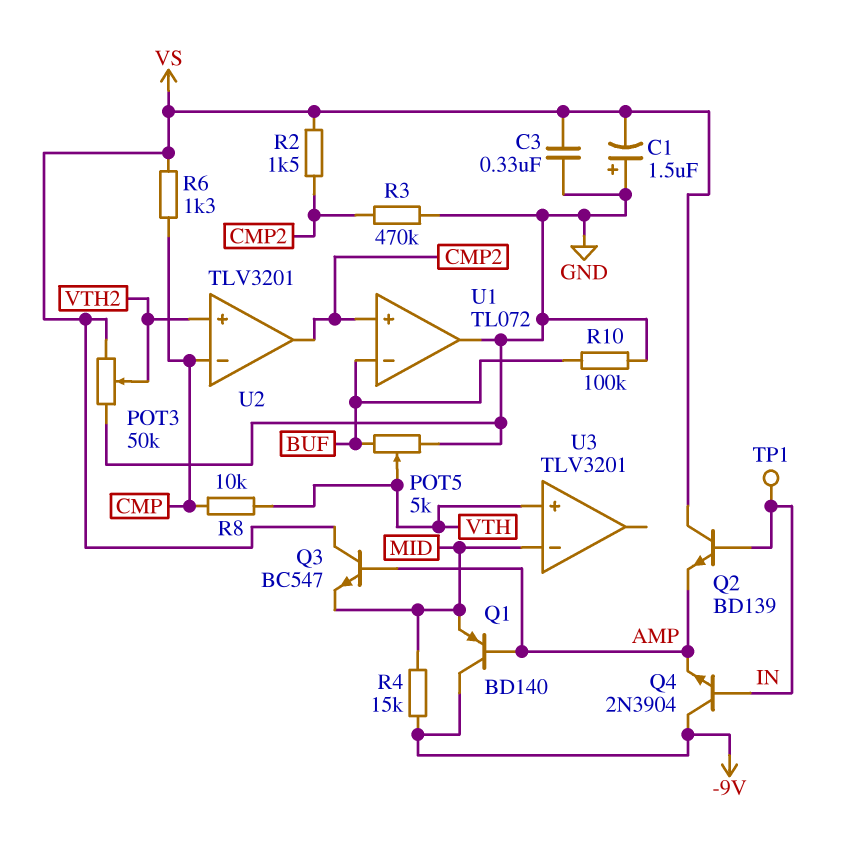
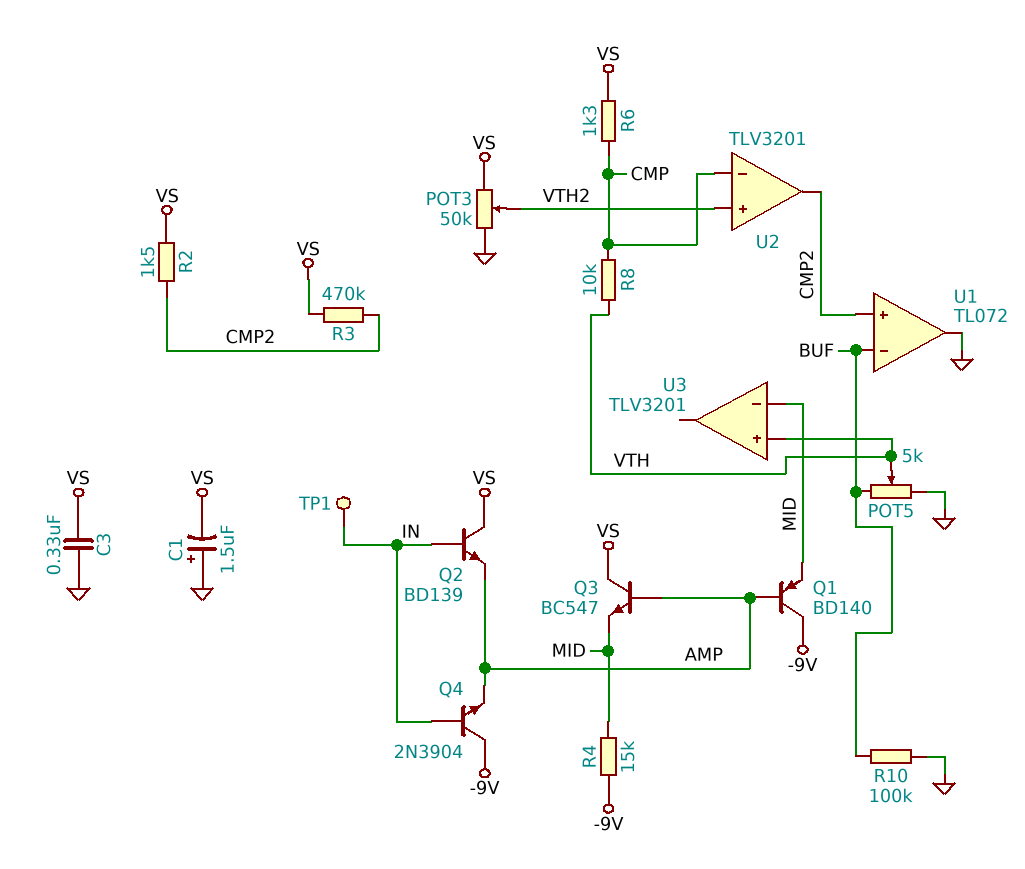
R3: 470k (CMP2, GND) -> 470k (CMP2, VS)

